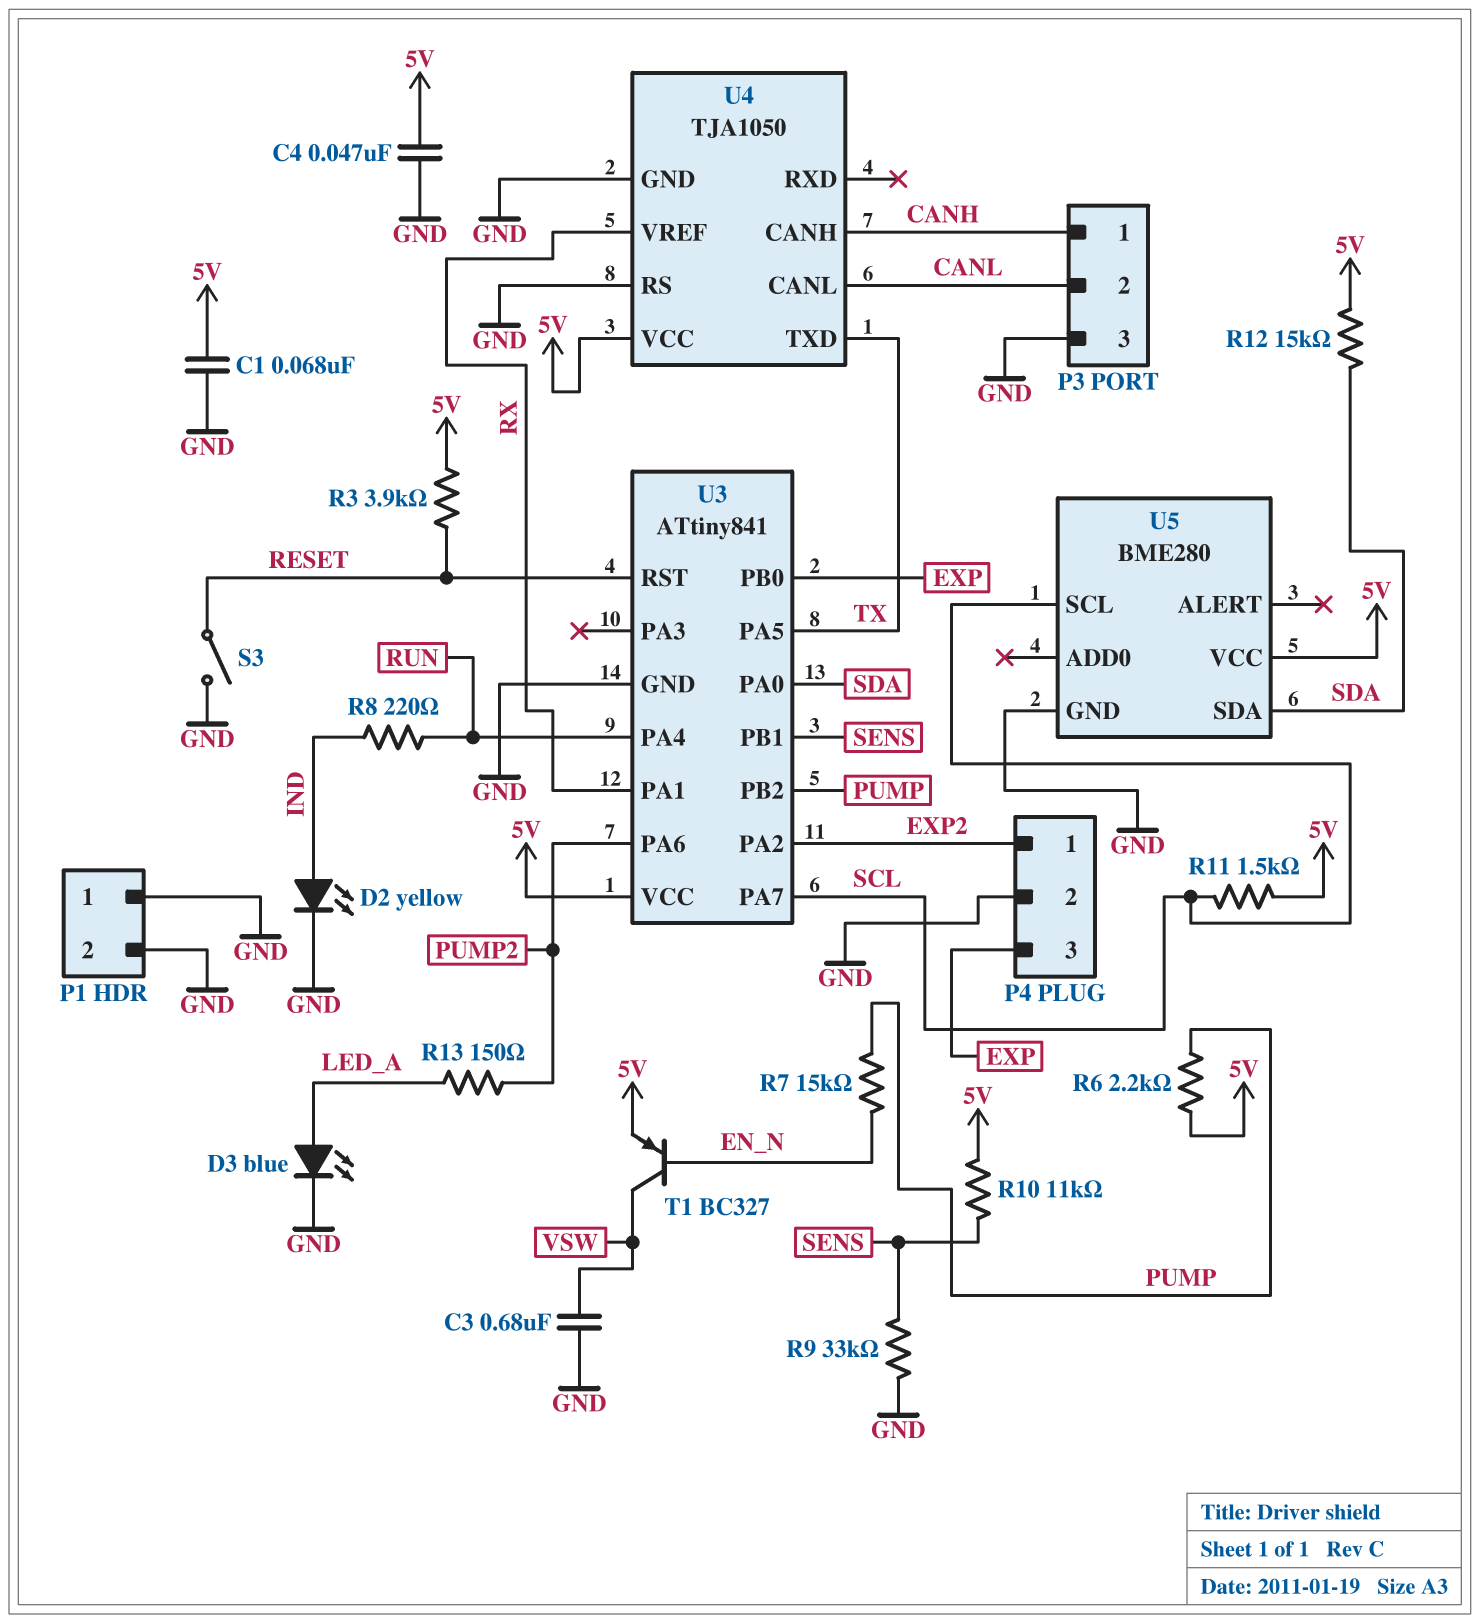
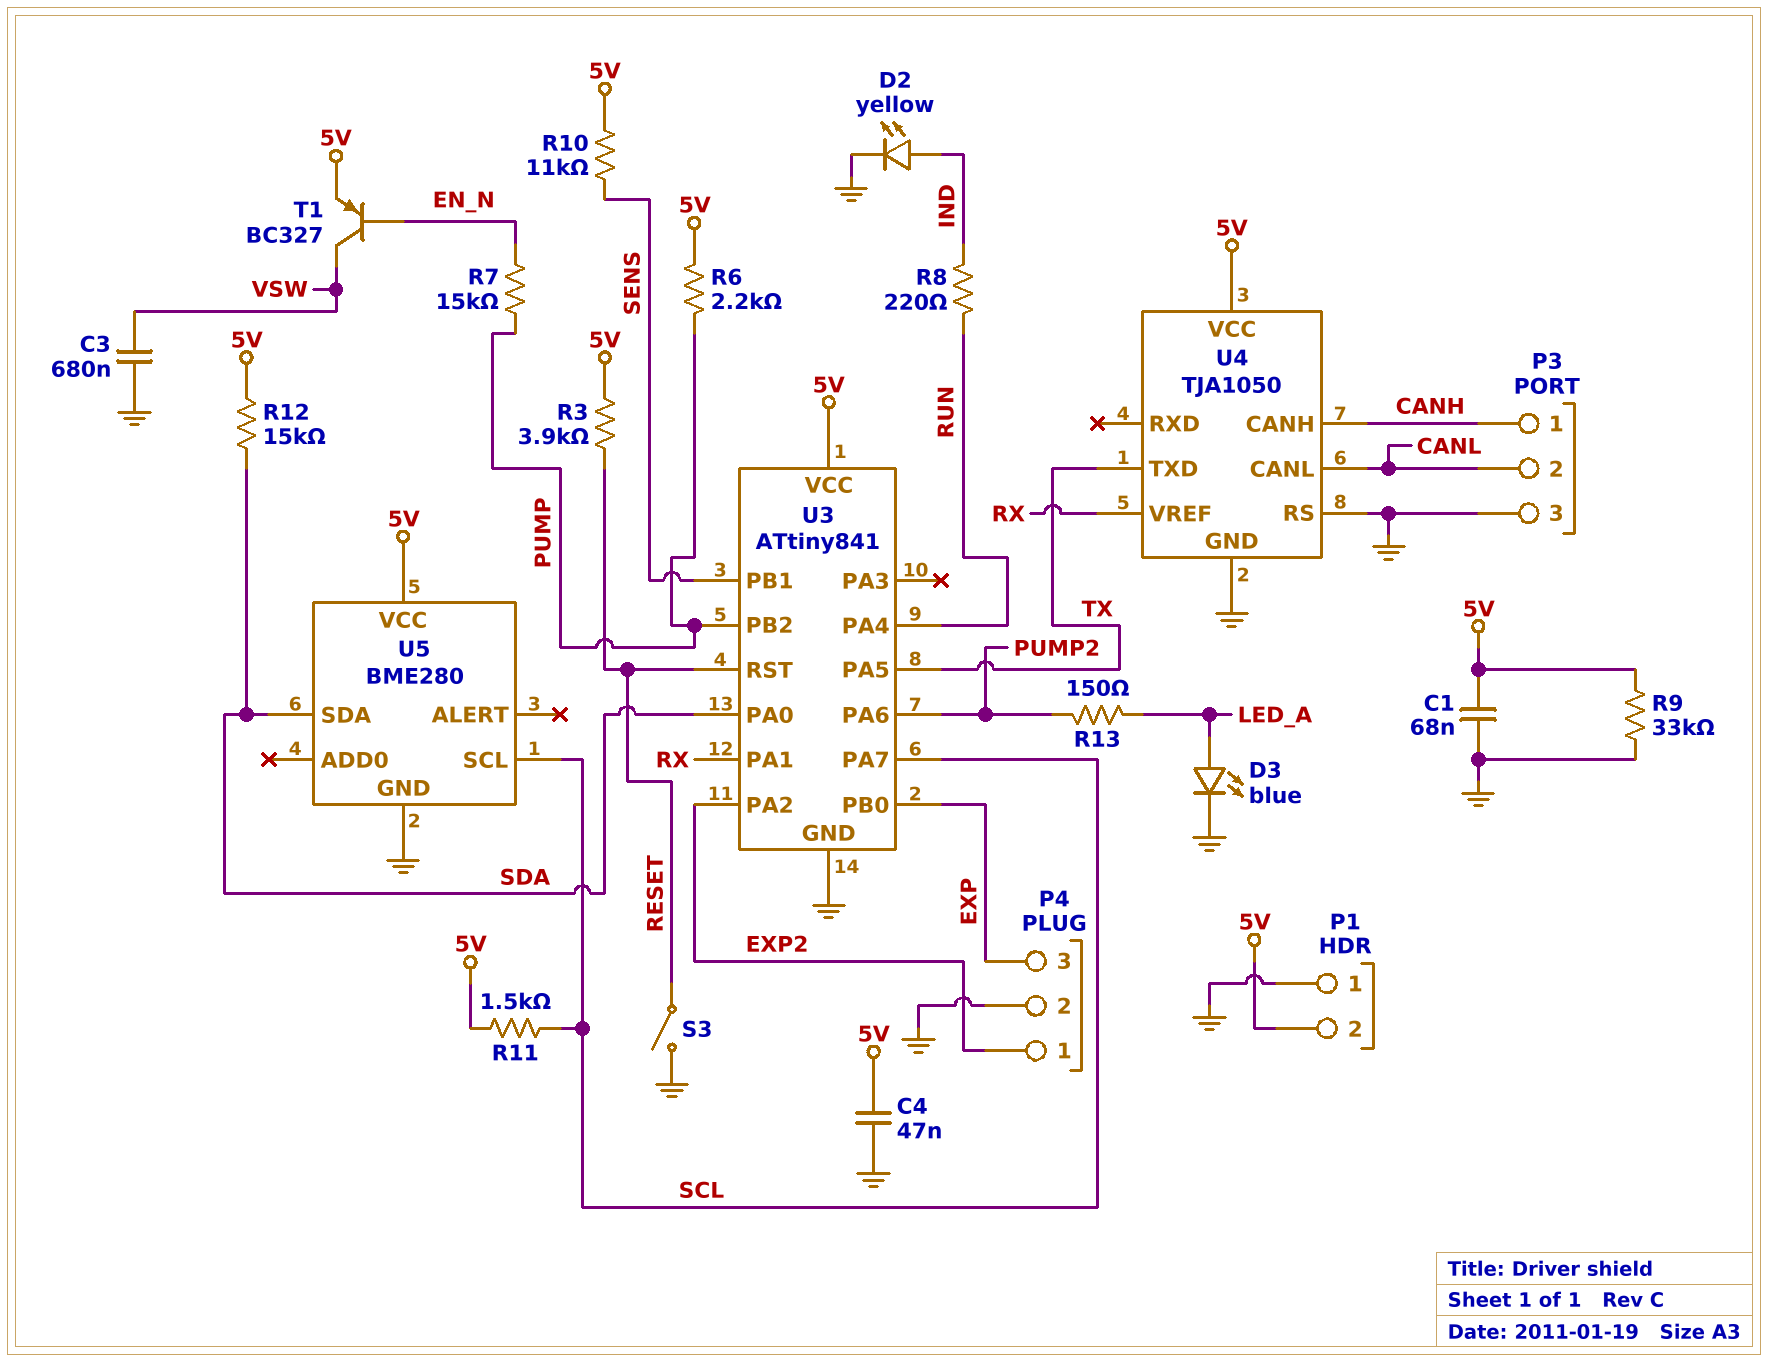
P1 pin 2: GND -> 5V
R9: 33k (GND, SENS) -> 33k (5V, GND)

